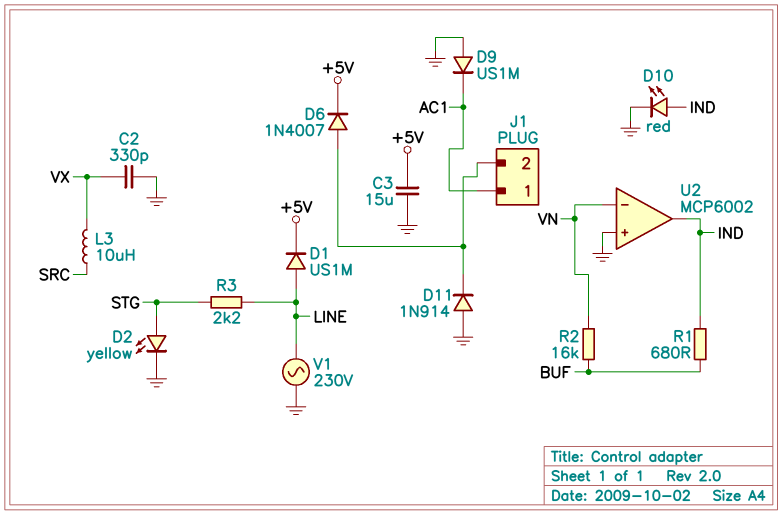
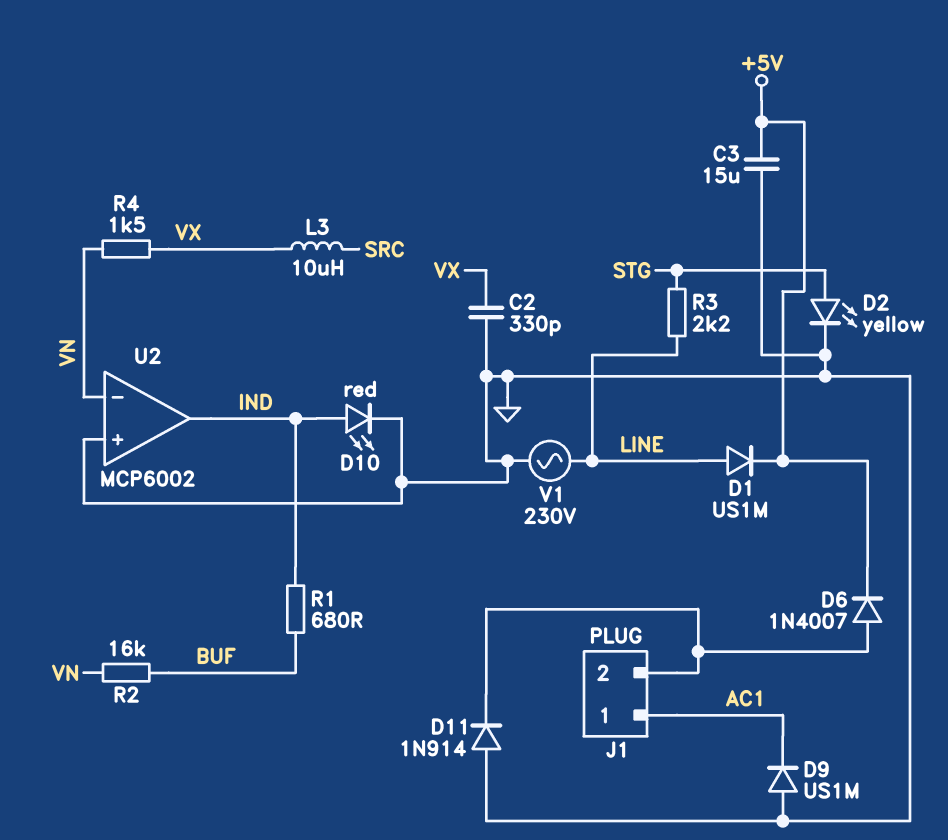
R4: none -> 1.5k (VN, VX)

